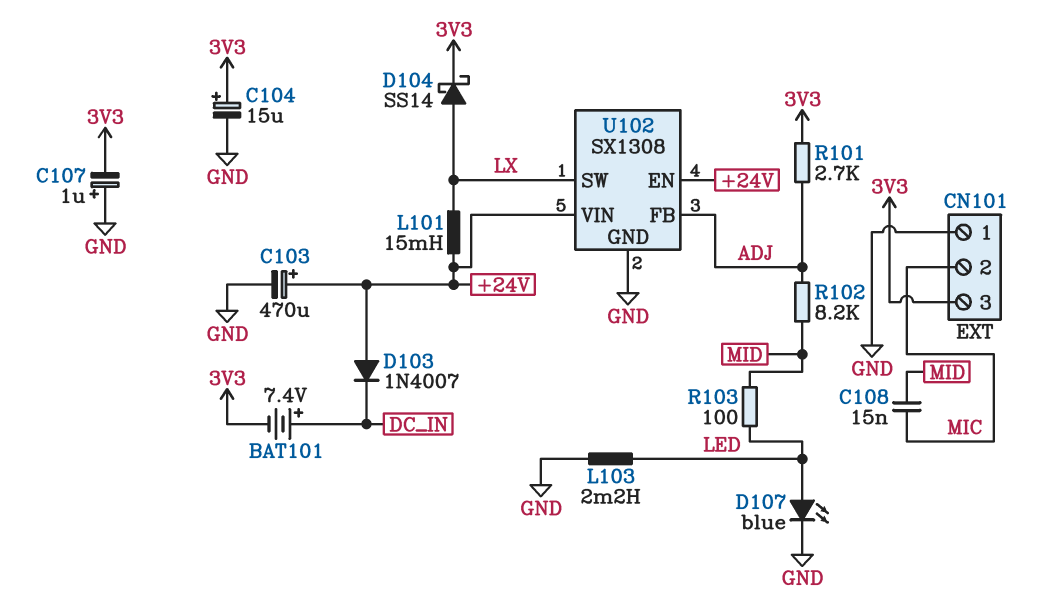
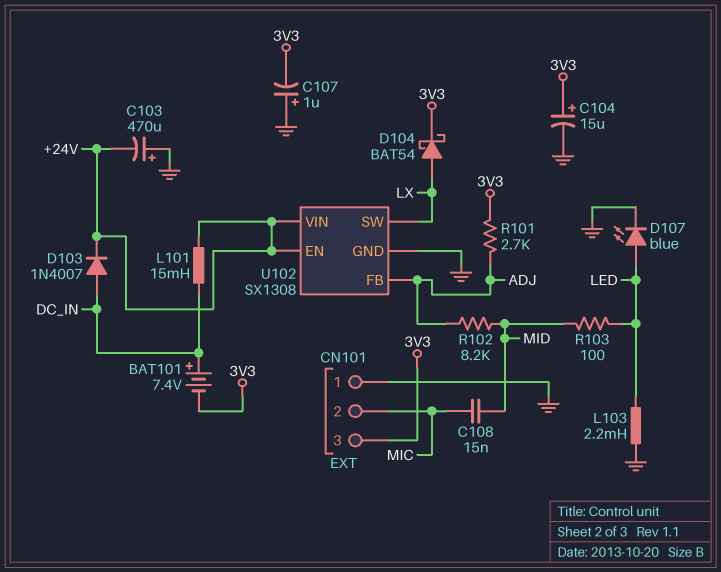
C103: 470uF (plus +24V, minus GND) -> 470uF (plus GND, minus +24V)
D103: diode 1N4007 (A +24V, K DC_IN) -> diode 1N4007 (A DC_IN, K +24V)
D104: schottky SS14 (A LX, K 3V3) -> schottky BAT54 (A LX, K 3V3)
L101: 15mH (+24V, LX) -> 15mH (+24V, DC_IN)

